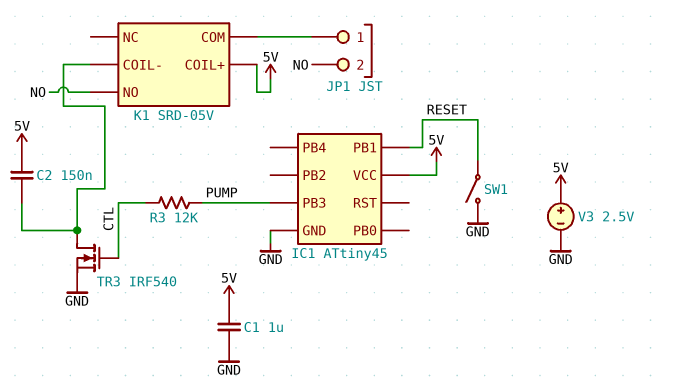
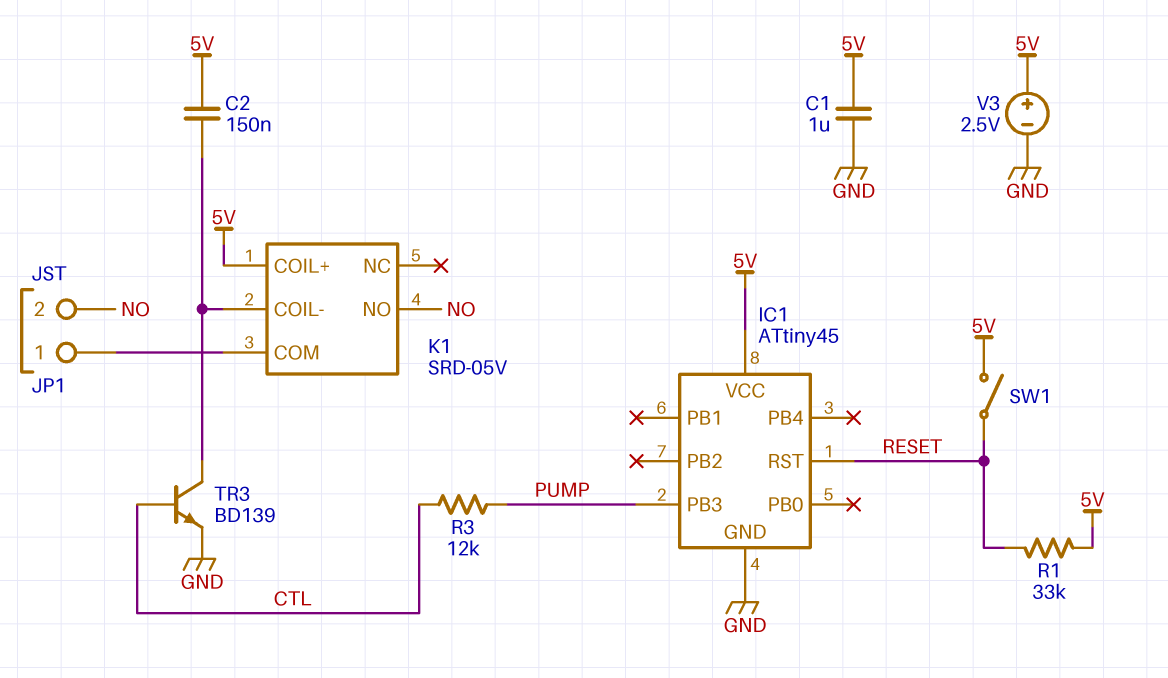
IC1 pin PB1: RESET -> none
IC1 pin RST: none -> RESET
R1: none -> 33k (5V, RESET)
SW1: switch (GND, RESET) -> switch (5V, RESET)
TR3: NMOS IRF540 (G CTL, D K1/COIL-, S GND) -> NPN BD139 (B CTL, C K1/COIL-, E GND)

